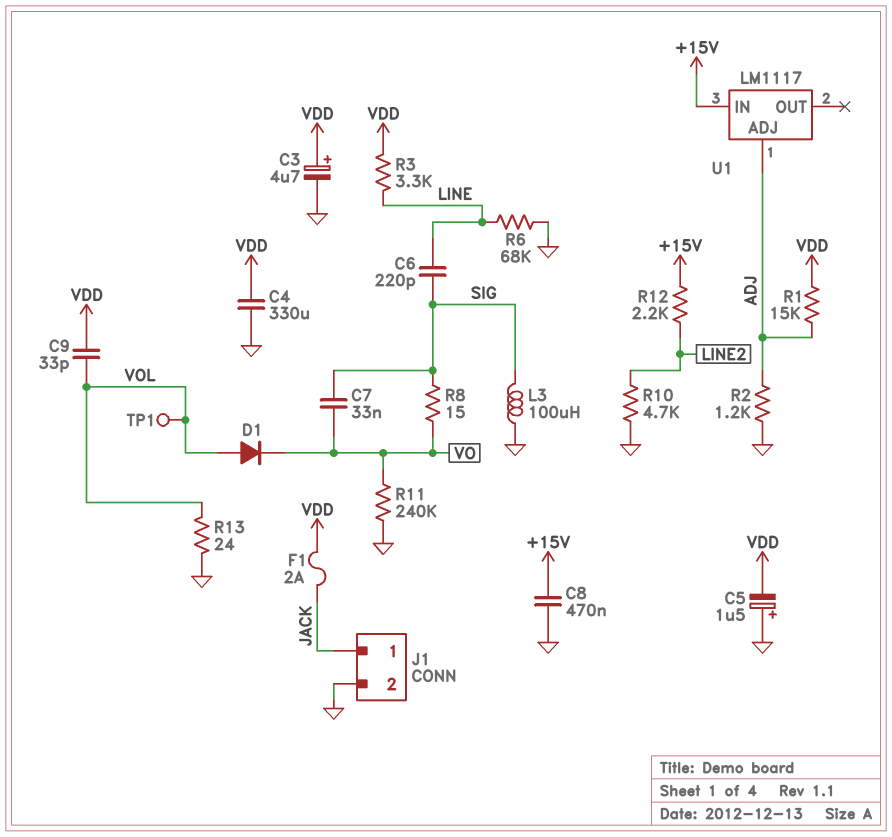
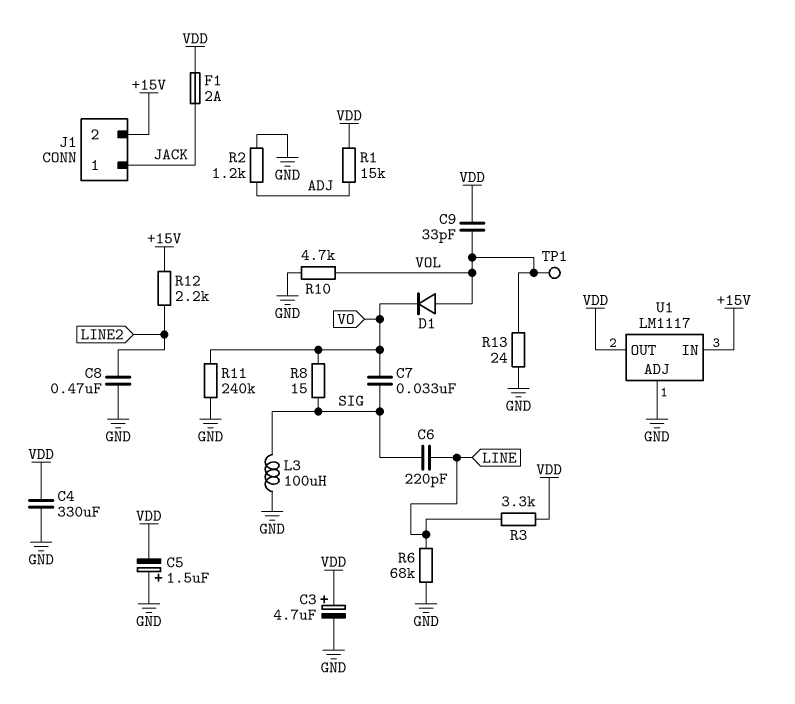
C8: 470nF (+15V, GND) -> 470nF (GND, LINE2)
J1 pin 2: GND -> +15V
R10: 4.7k (GND, LINE2) -> 4.7k (GND, VOL)
U1 pin ADJ: ADJ -> GND
U1 pin OUT: none -> VDD

